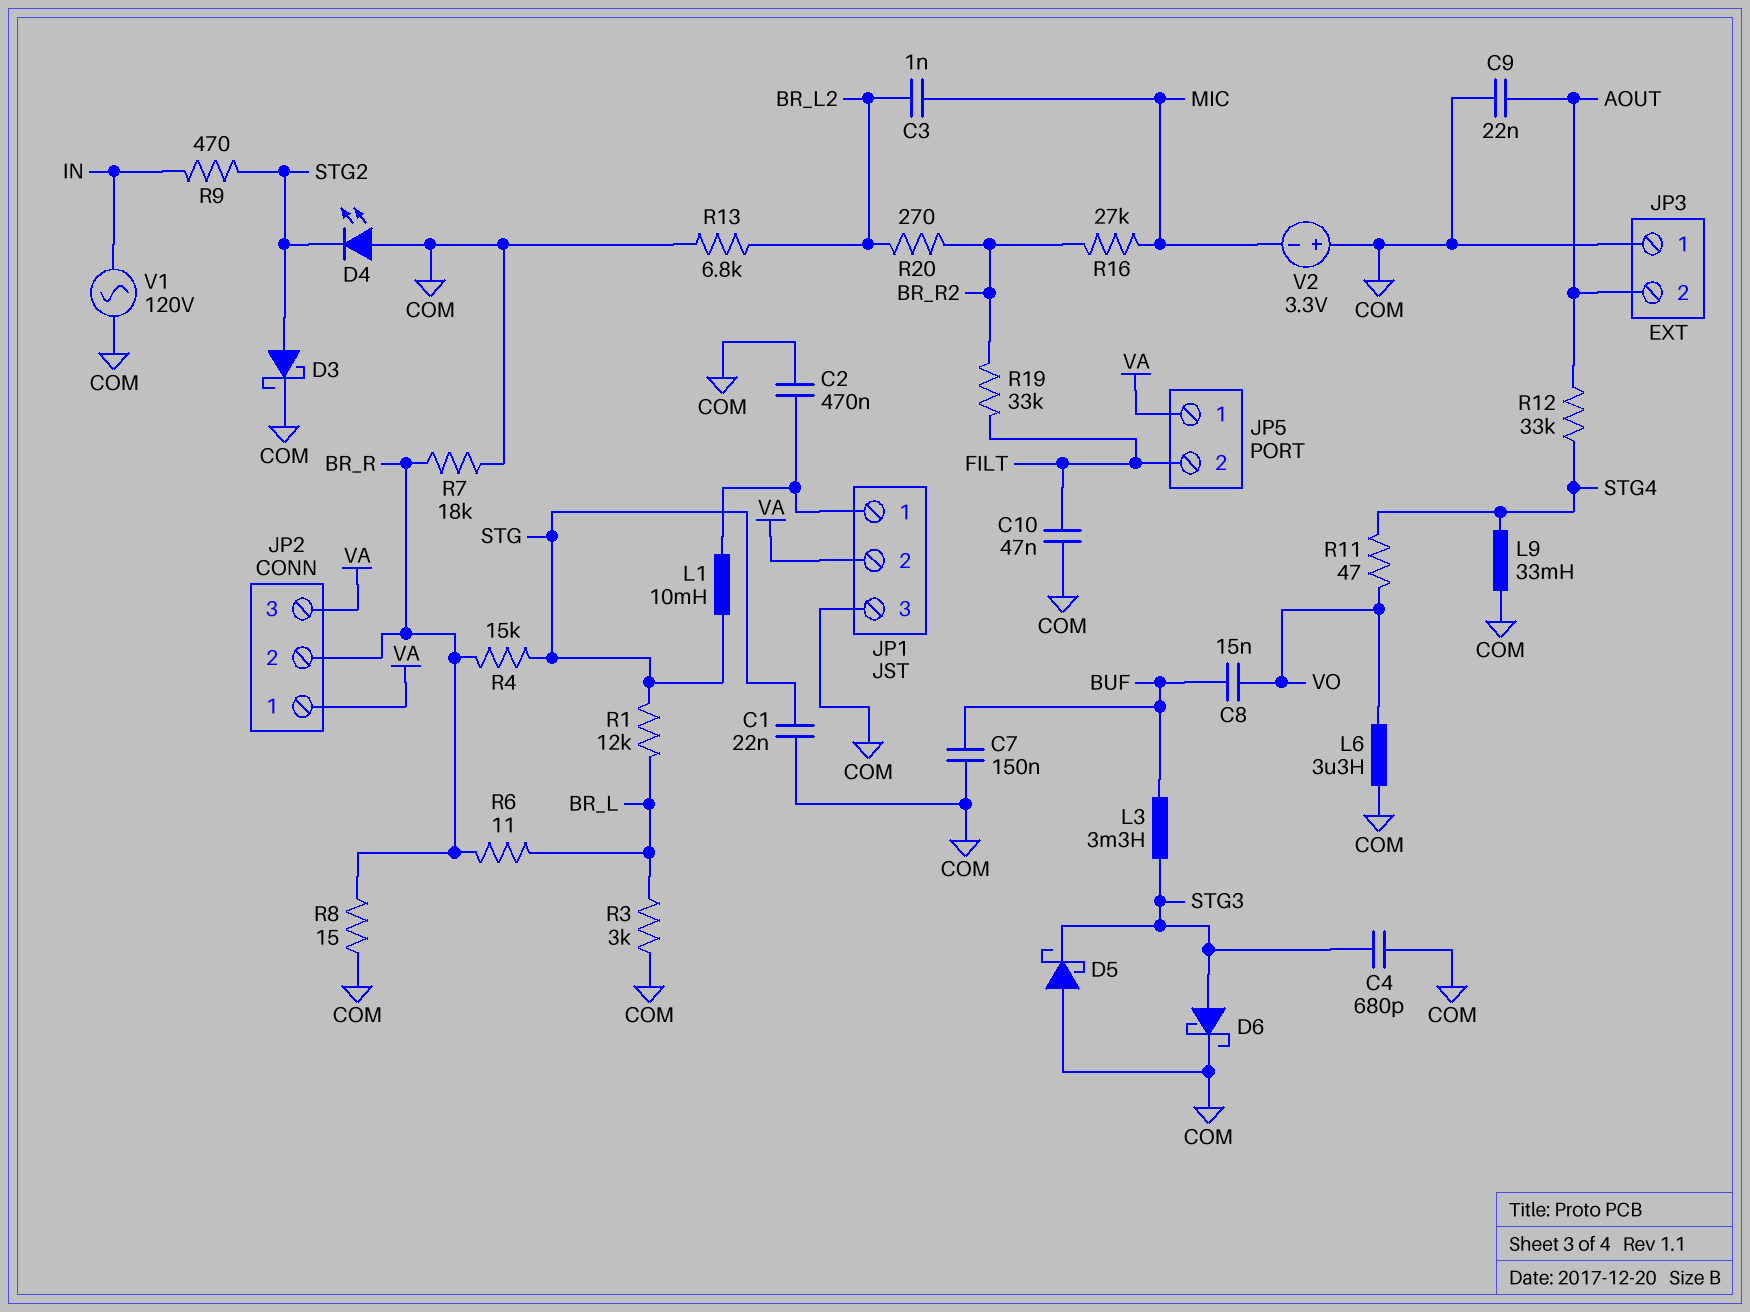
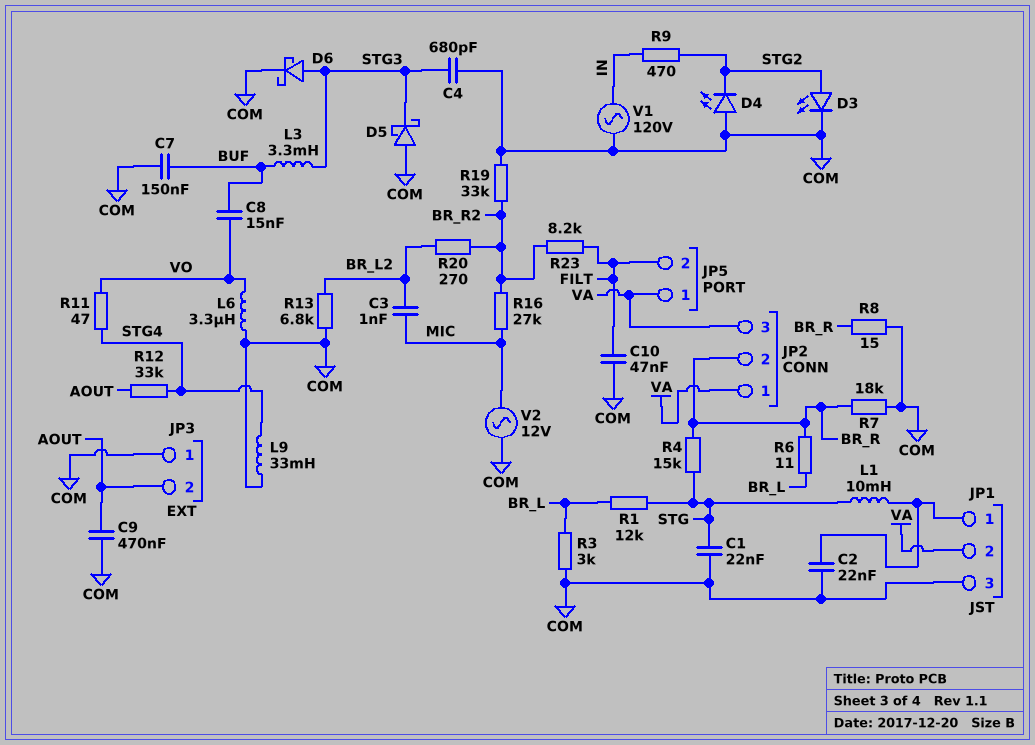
C2: 470nF (COM, JP1/1) -> 22nF (COM, JP1/1)
C9: 22nF (AOUT, COM) -> 470nF (AOUT, COM)
D3: schottky (A STG2, K COM) -> LED (A STG2, K COM)
R19: 33k (BR_R2, FILT) -> 33k (BR_R2, COM)
R23: none -> 8.2k (BR_R2, FILT)
V2: 3.3V (plus COM, minus MIC) -> AC 12V (COM, MIC)

